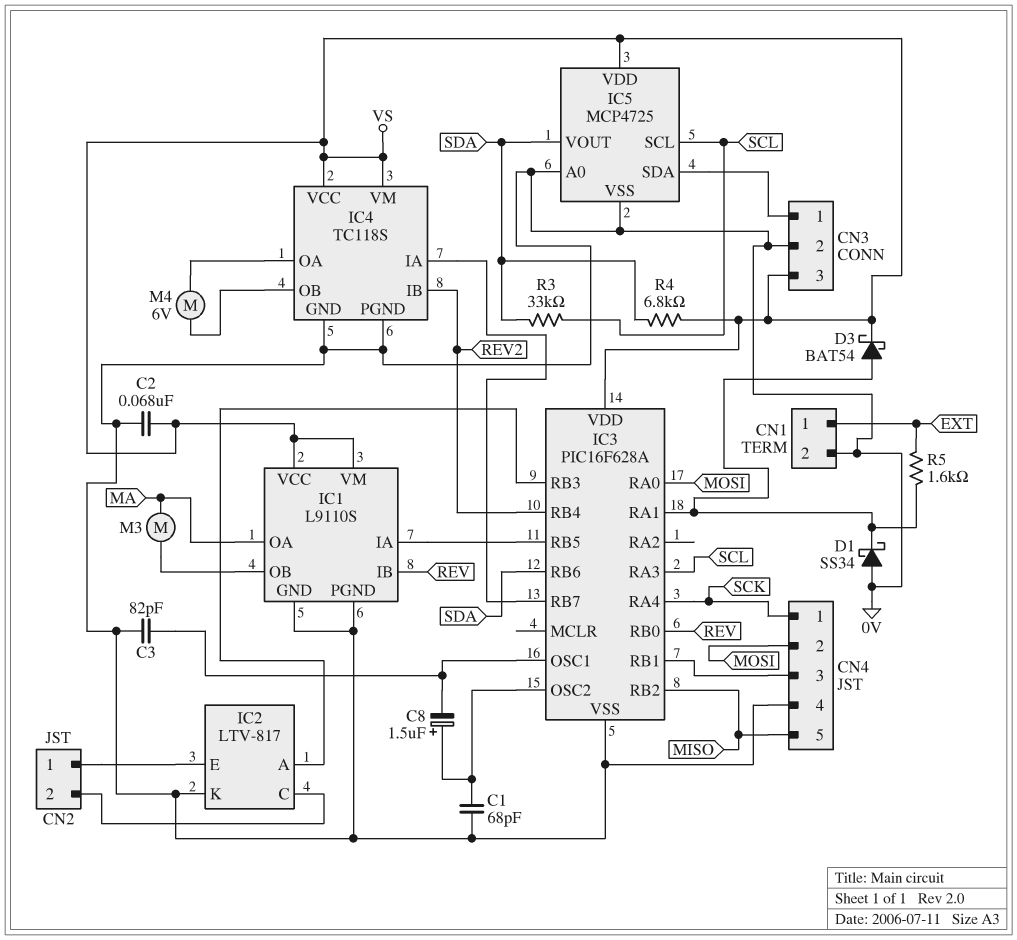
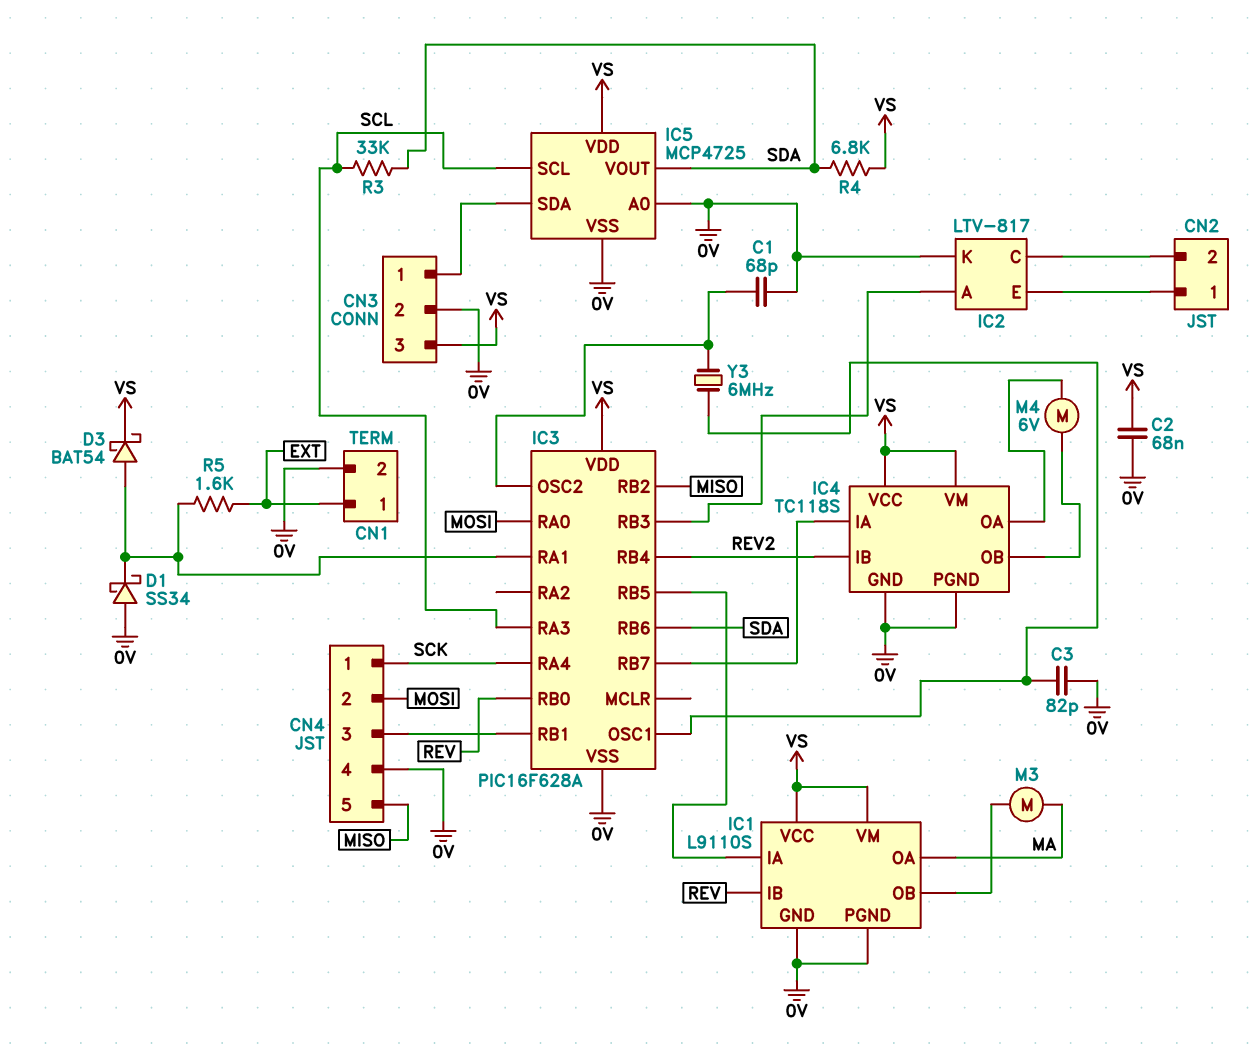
C8: 1.5uF (plus IC3/OSC2, minus IC3/OSC1) -> none
Y3: none -> 6MHz (IC3/OSC1, IC3/OSC2)

